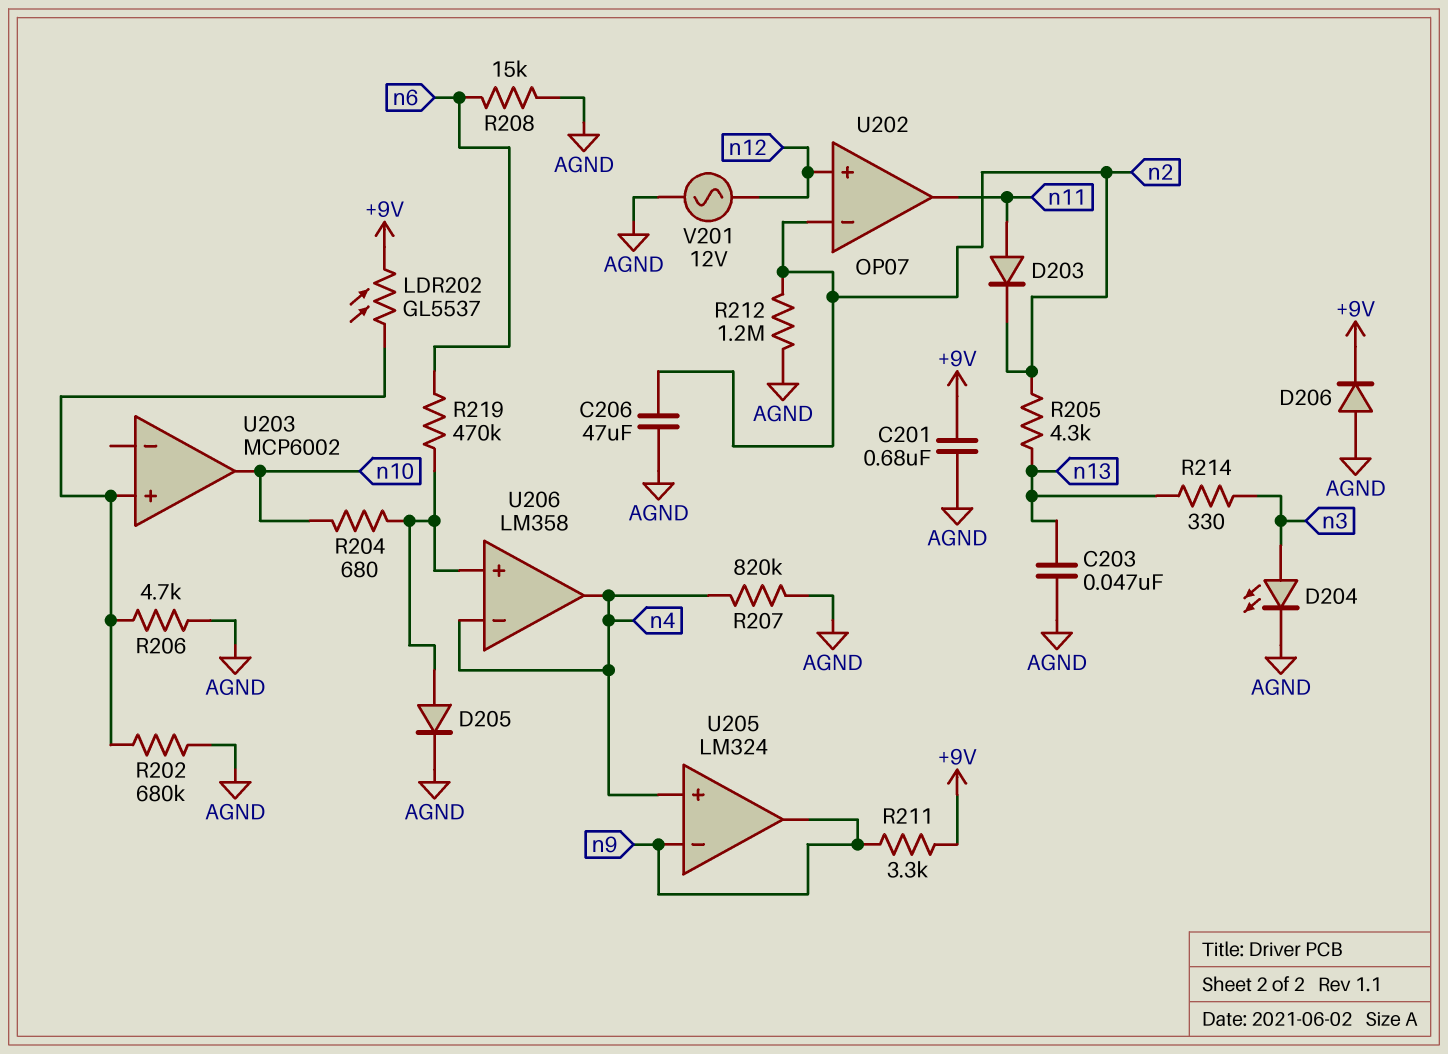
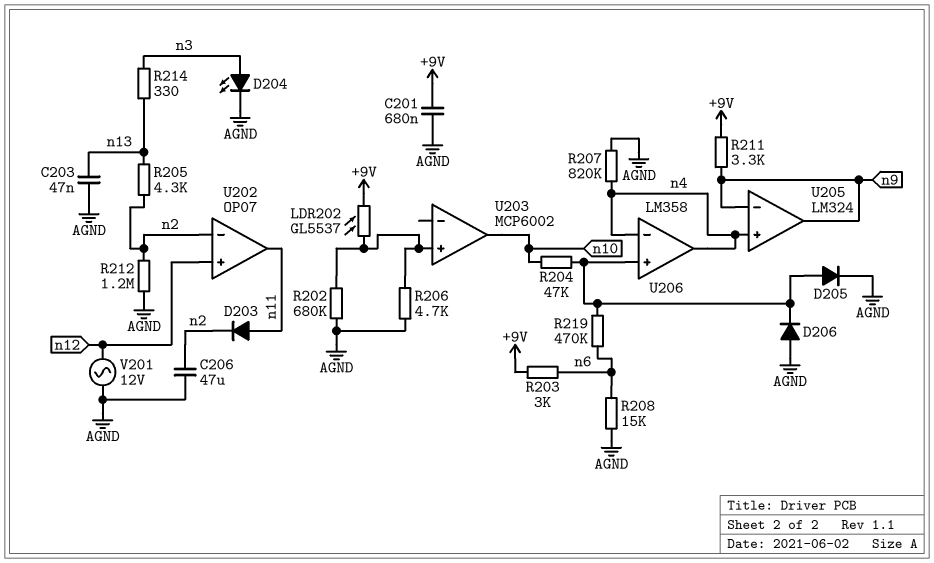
D206: diode (A AGND, K +9V) -> diode (A AGND, K U206/in+)
R203: none -> 3k (+9V, n6)
R204: 680 (U206/in+, n10) -> 47k (U206/in+, n10)

